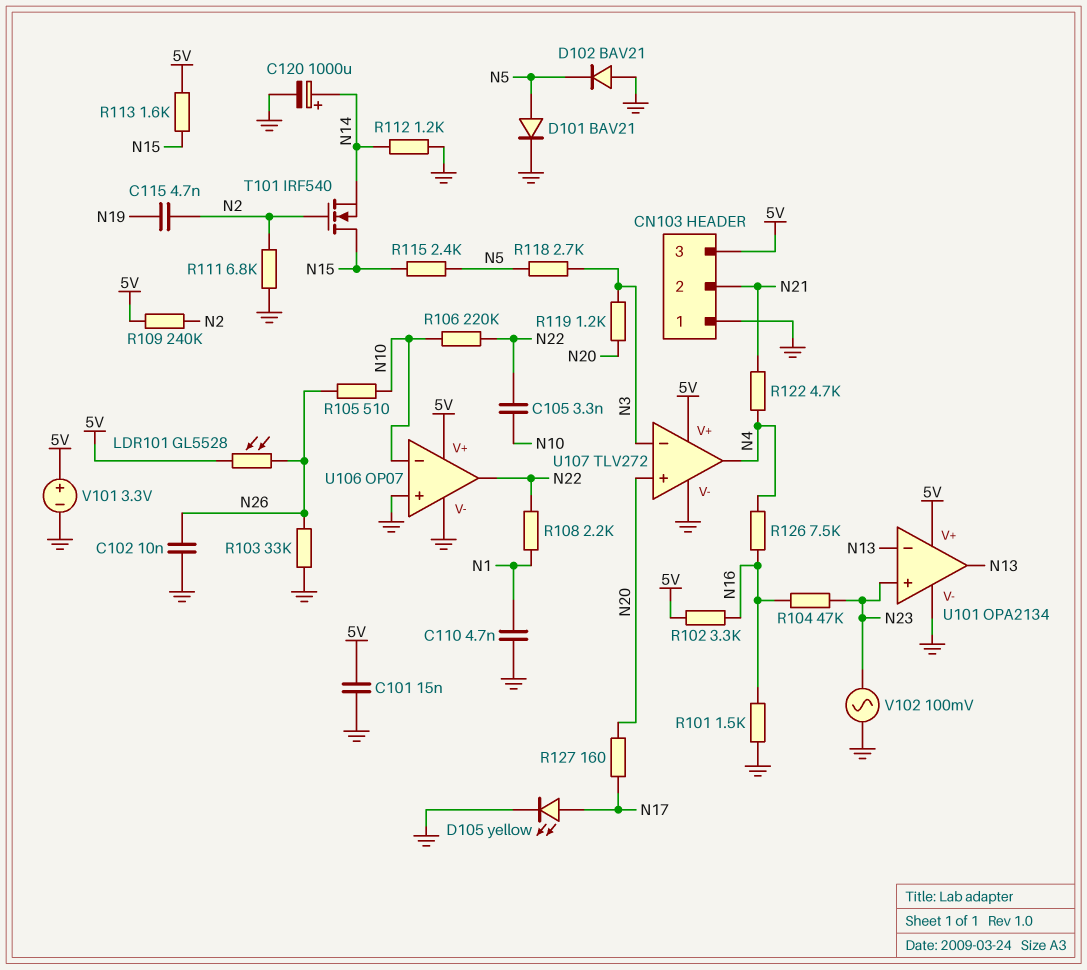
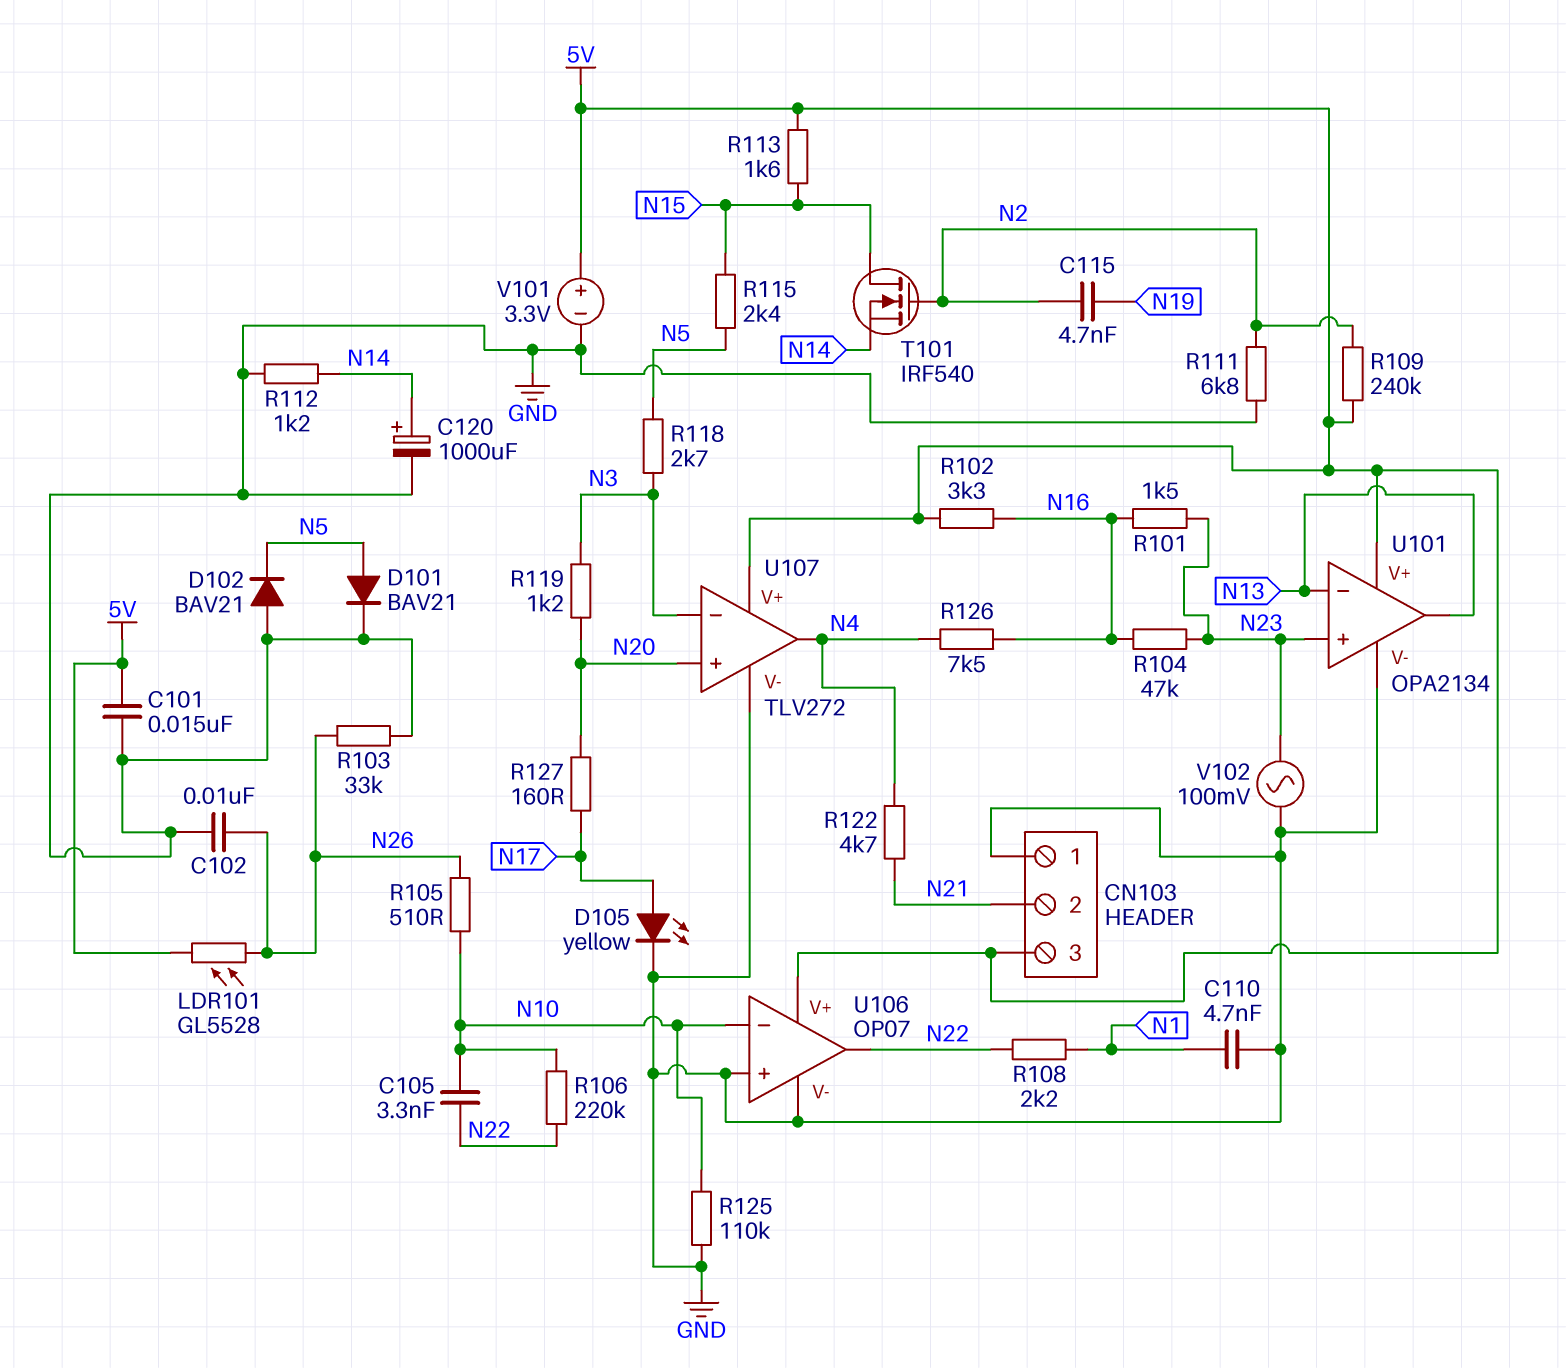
R101: 1.5k (GND, N16) -> 1.5k (N16, N23)
R125: none -> 110k (GND, N10)

